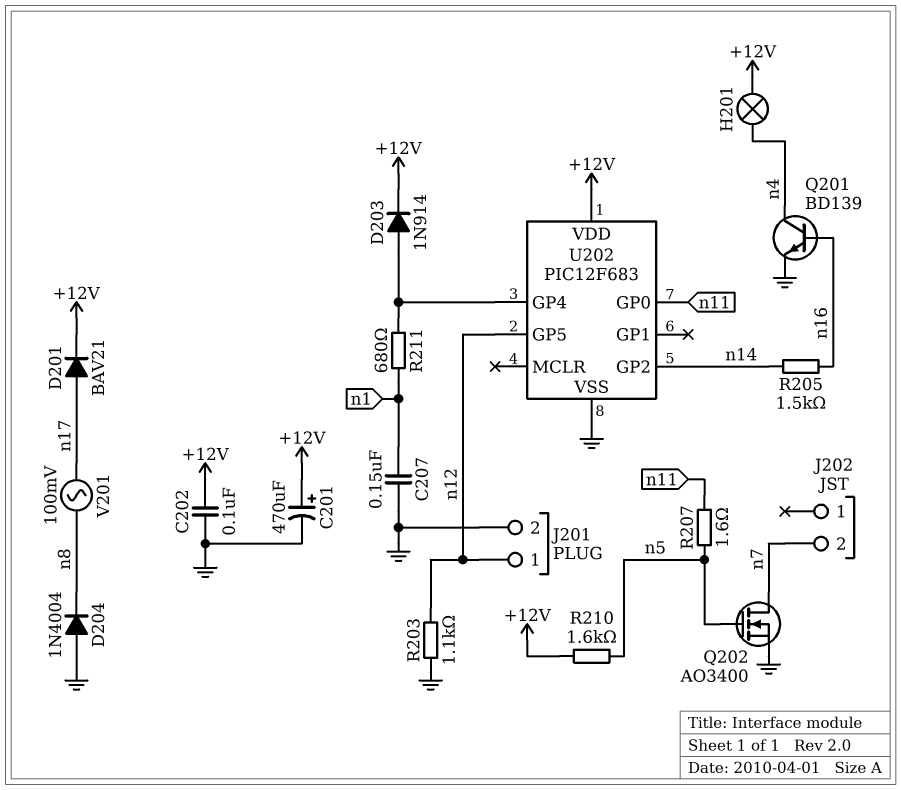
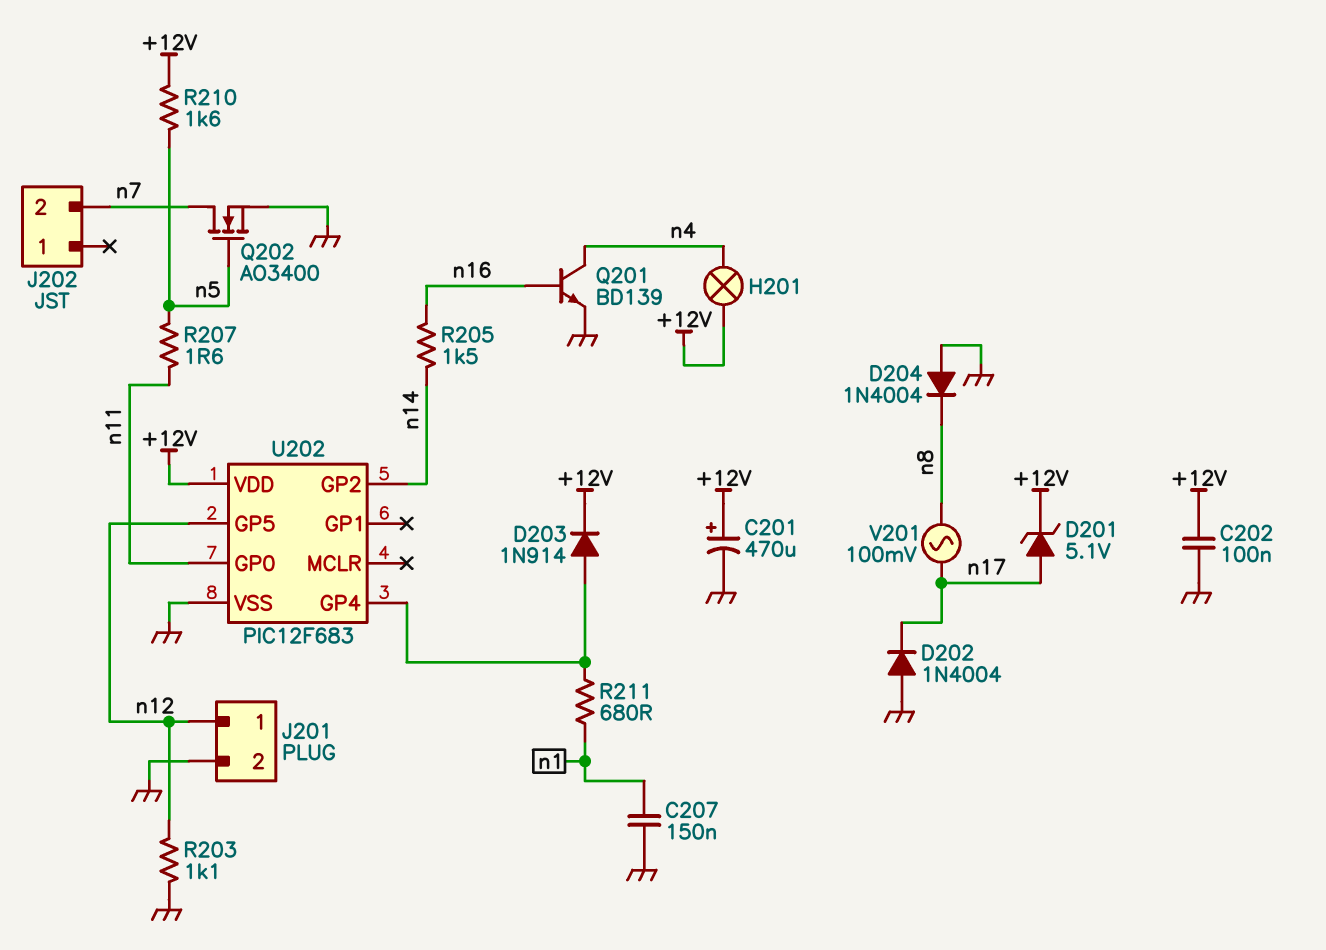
D201: diode BAV21 (A n17, K +12V) -> zener 5.1V (A n17, K +12V)
D202: none -> diode 1N4004 (A GND, K n17)

